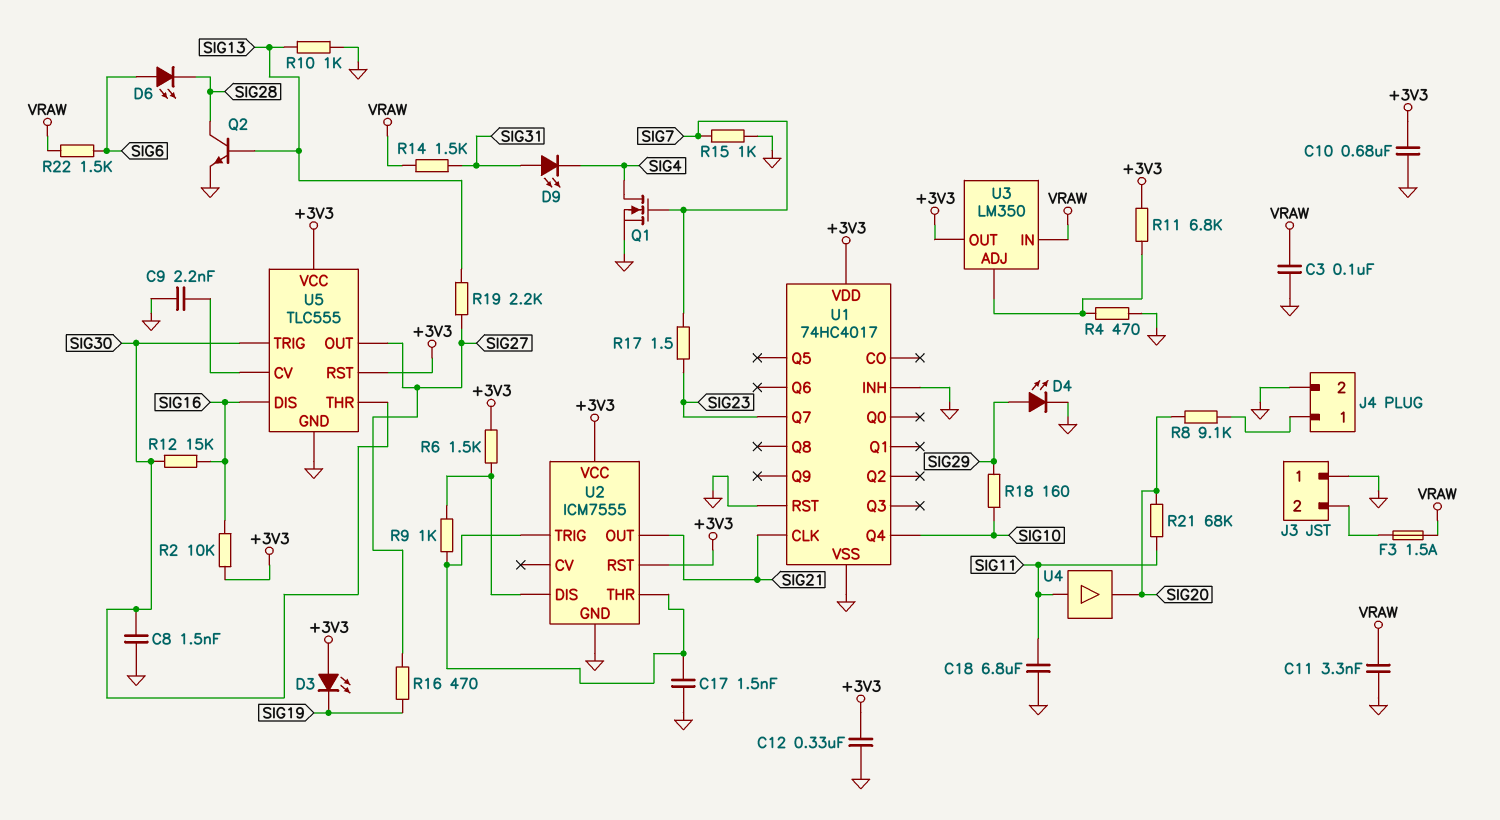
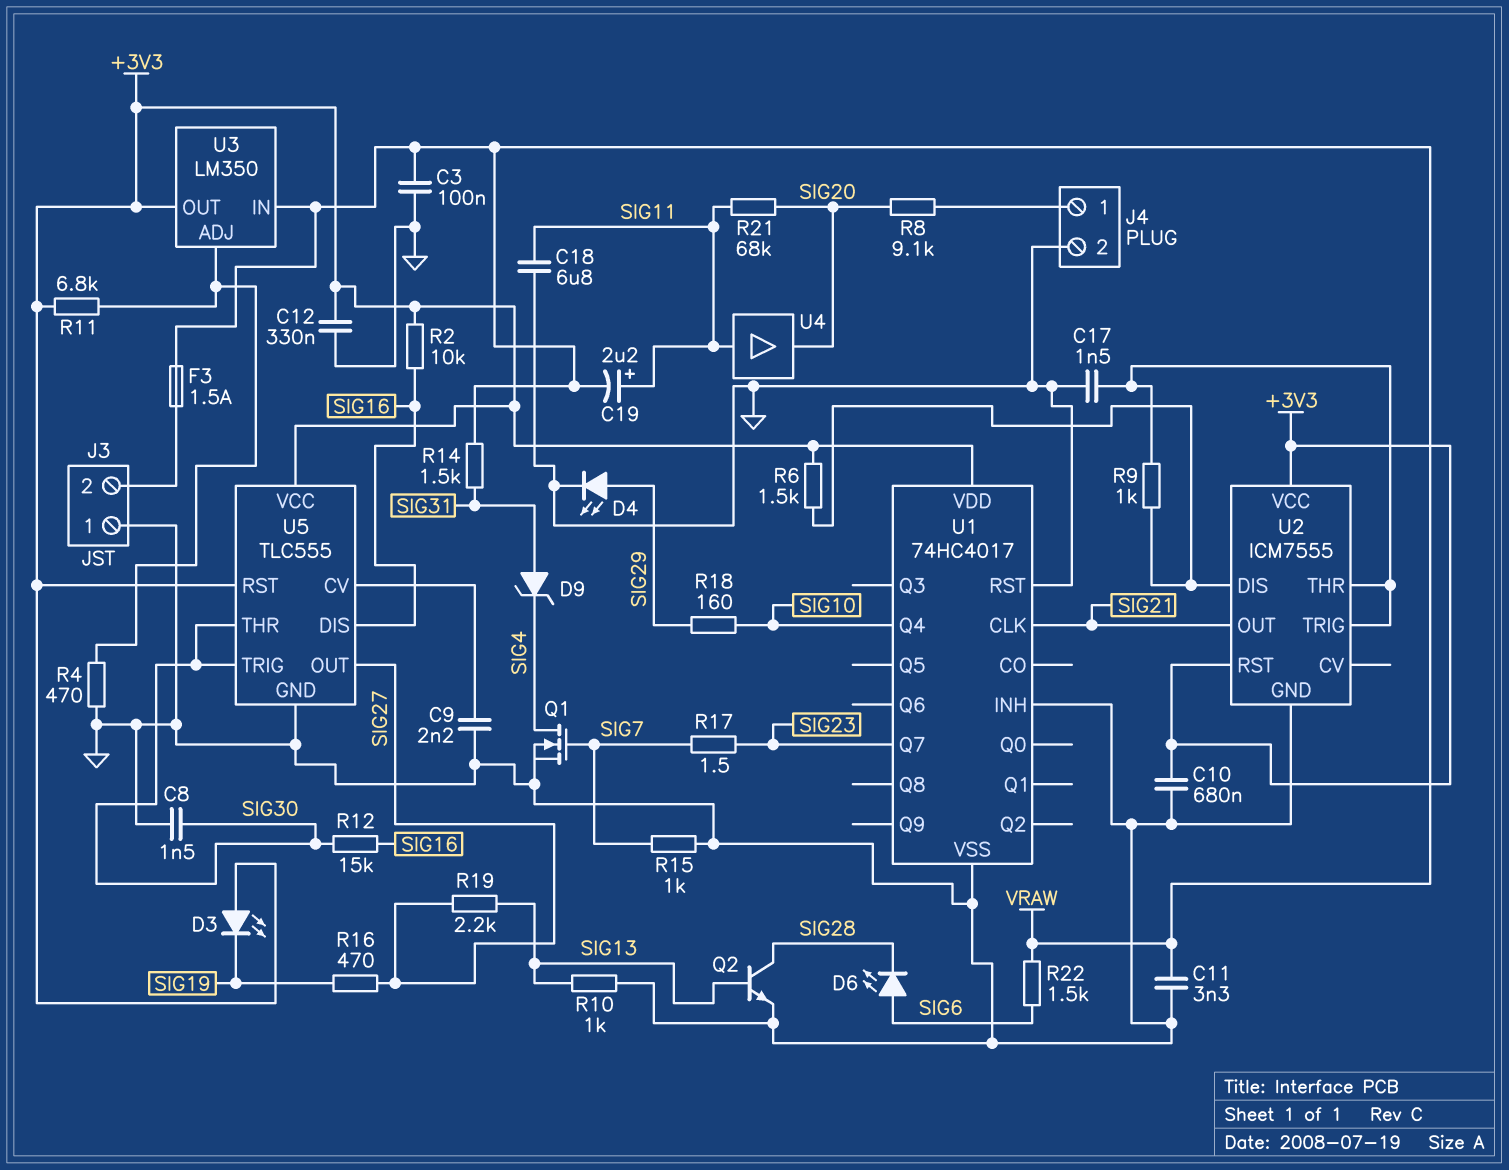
C19: none -> 2.2uF (plus SIG11, minus VRAW)
D9: LED (A SIG31, K SIG4) -> zener (A SIG31, K SIG4)

